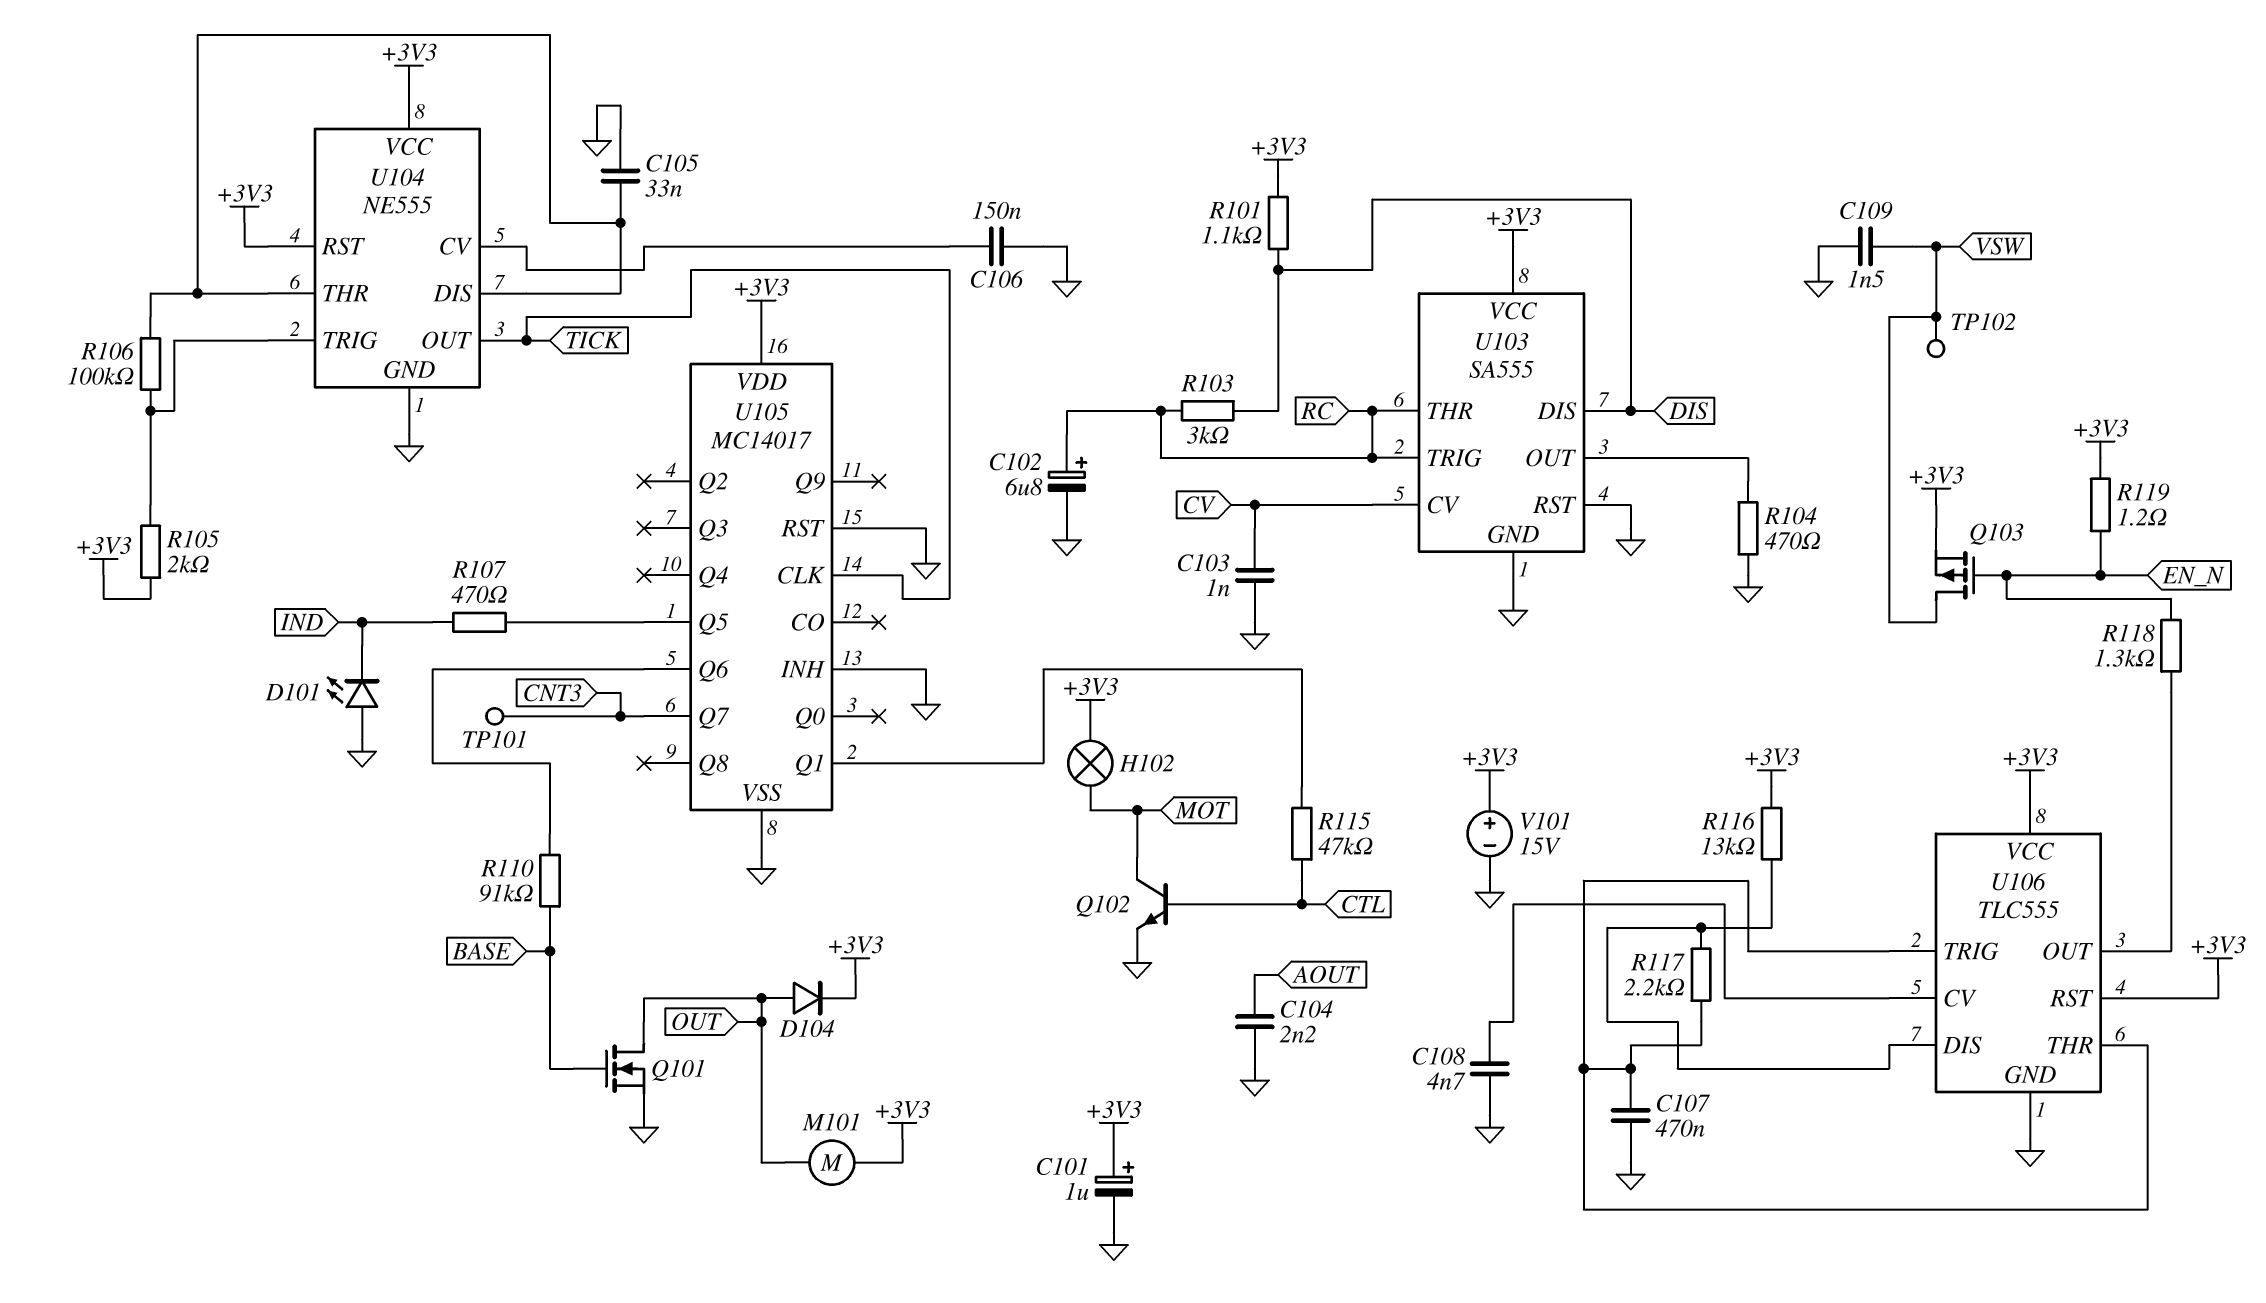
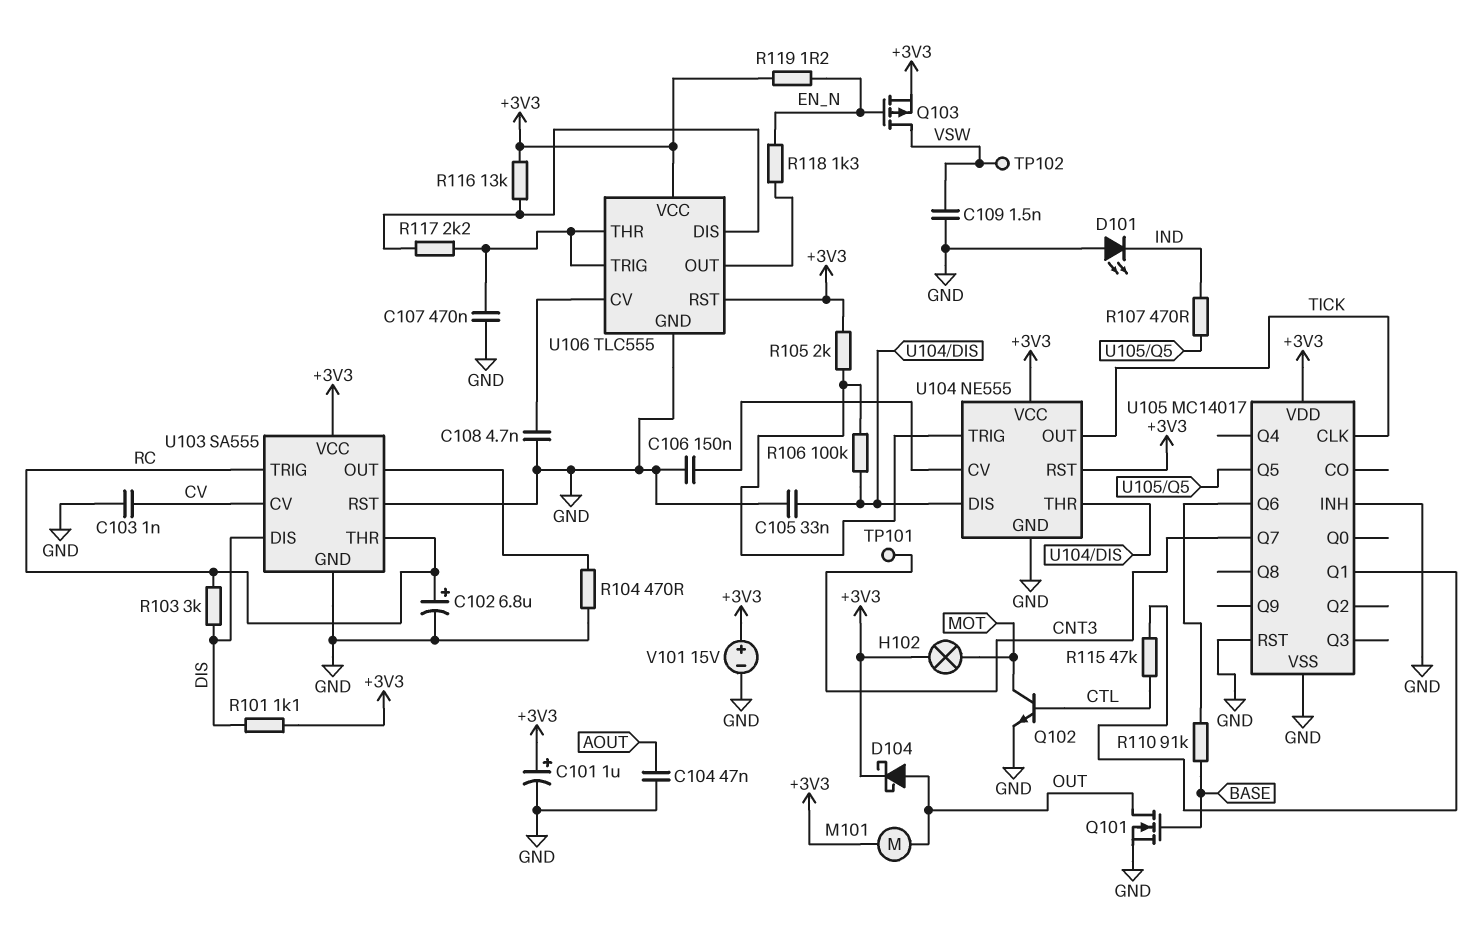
C104: 2.2nF (AOUT, GND) -> 47nF (AOUT, GND)
D104: diode (A OUT, K +3V3) -> schottky (A OUT, K +3V3)

